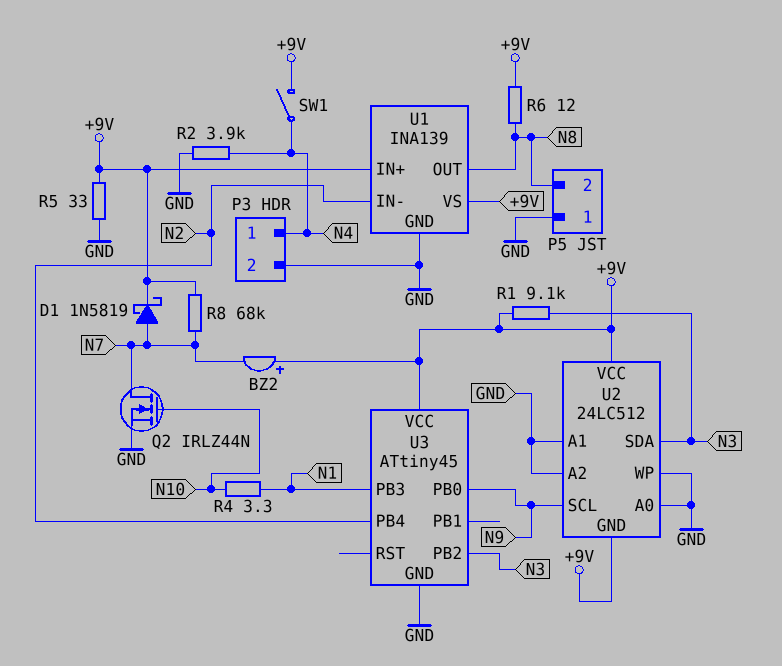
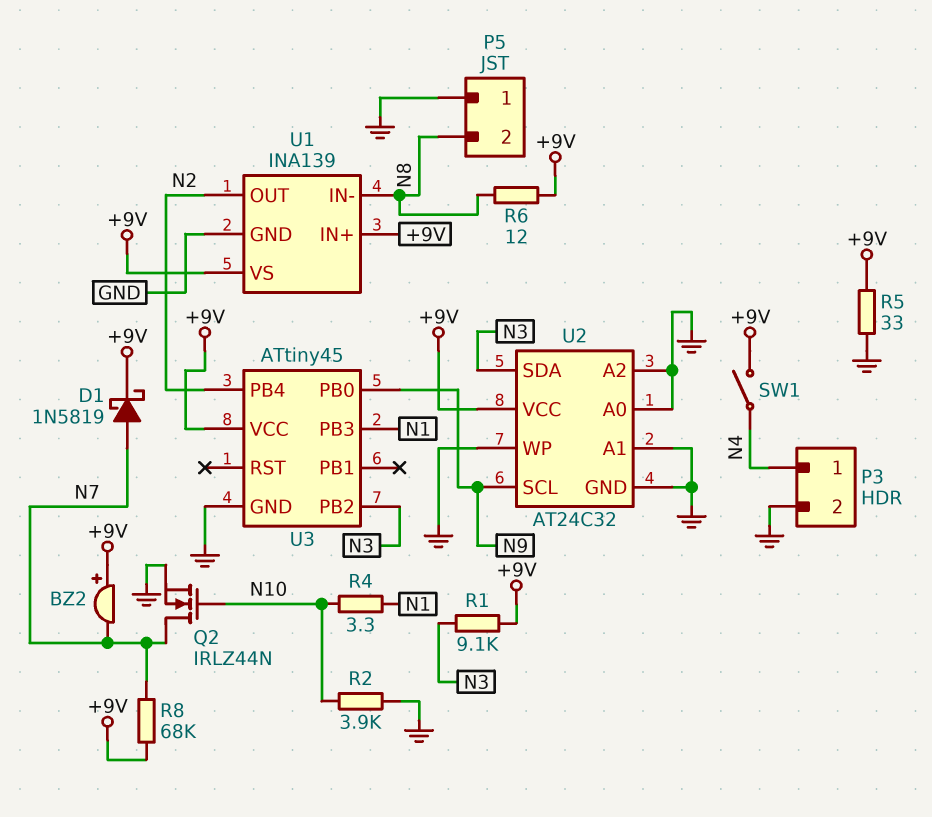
R2: 3.9k (GND, N4) -> 3.9k (GND, N10)
U1 pin IN-: N2 -> N8
U1 pin OUT: N8 -> N2
U2: 24LC512 -> AT24C32
U2 pin GND: +9V -> GND

